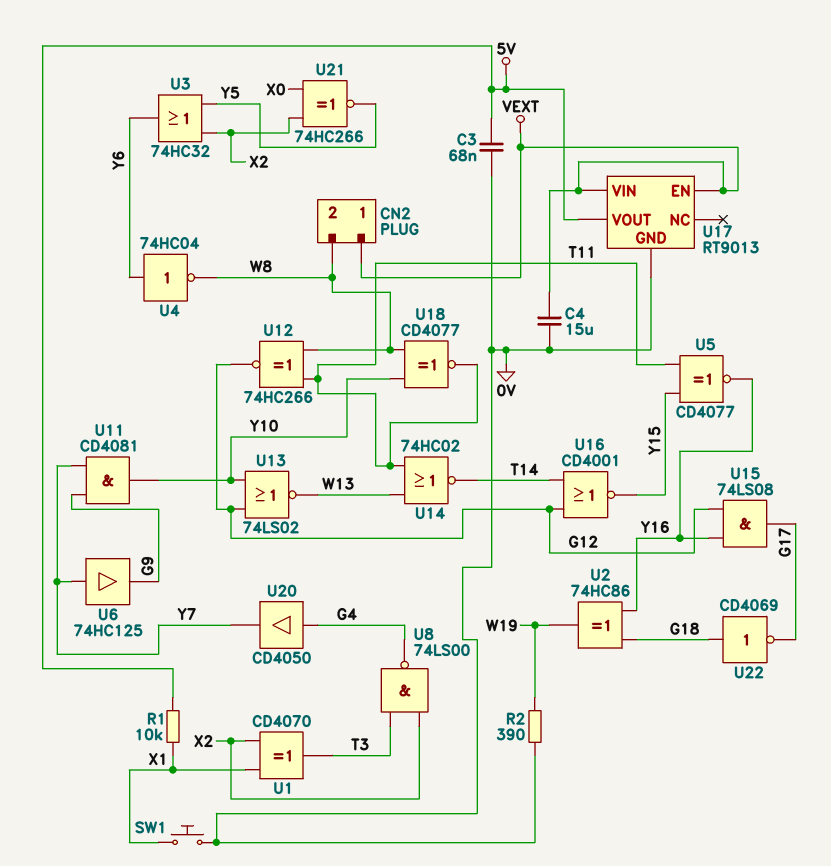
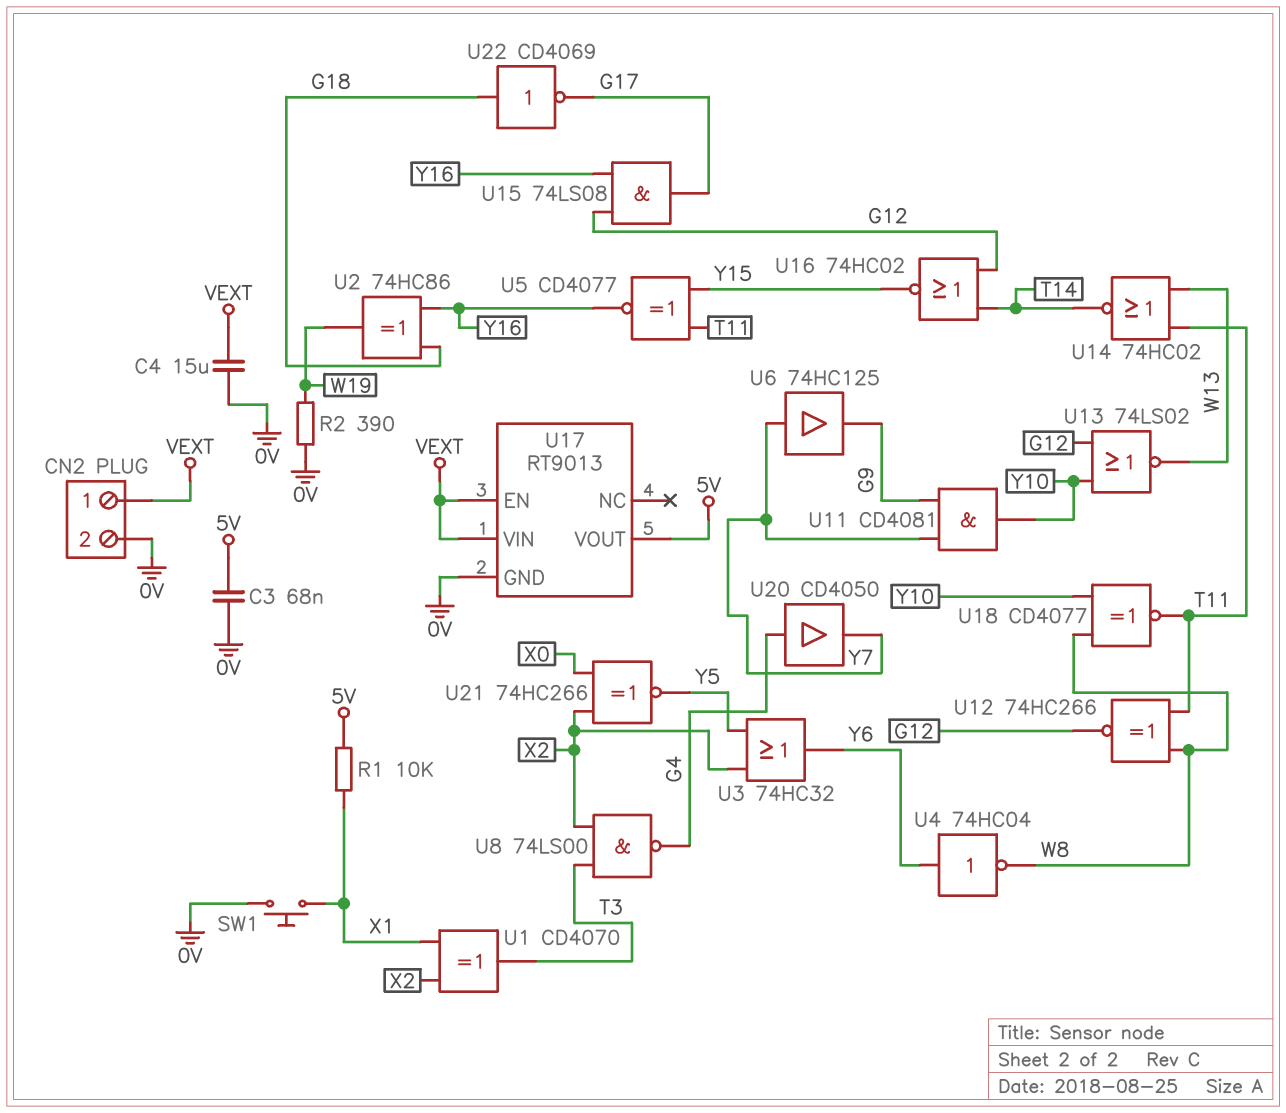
CN2 pin 2: W8 -> 0V
U16: NOR CD4001 (in G12, in T14, out Y15) -> NOR 74HC02 (in G12, in T14, out Y15)

